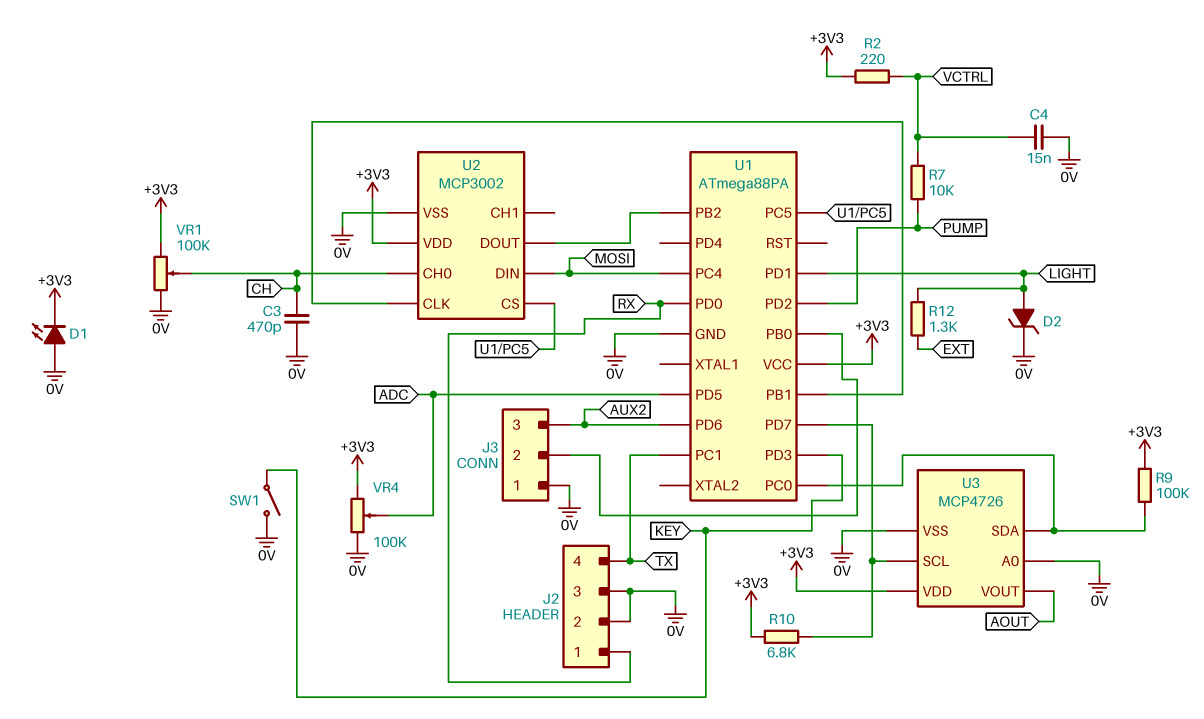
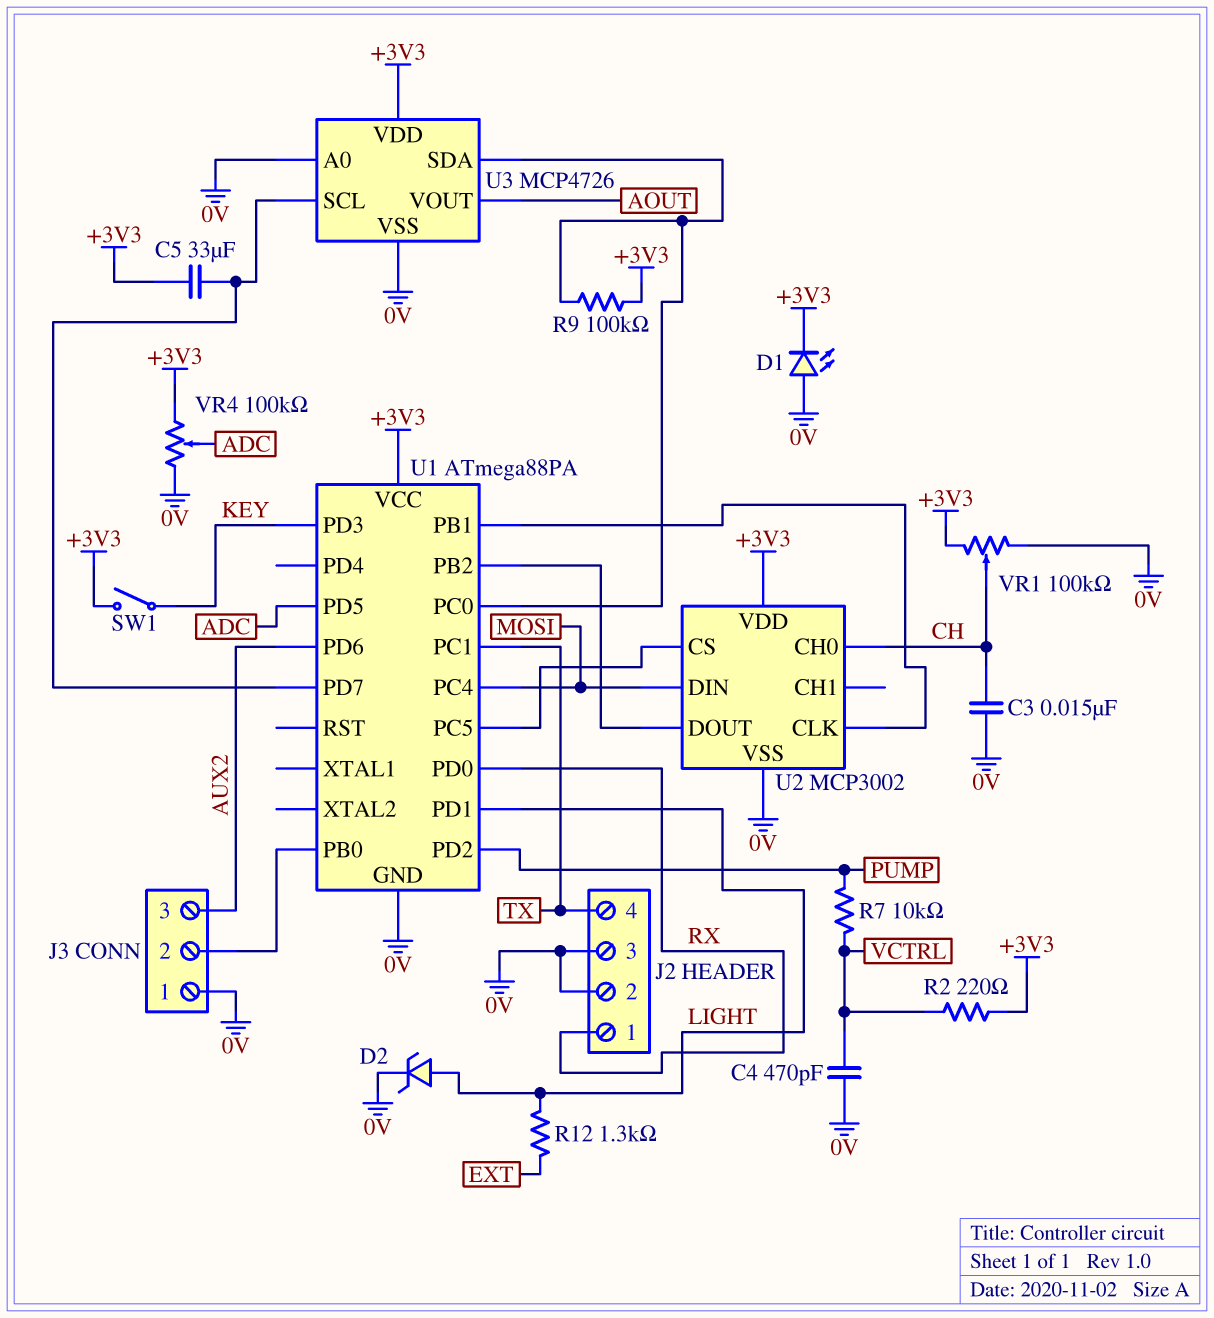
C3: 470pF (0V, CH) -> 15nF (0V, CH)
C4: 15nF (0V, VCTRL) -> 470pF (0V, VCTRL)
C5: none -> 33uF (+3V3, U1/PD7)
R10: 6.8k (+3V3, U1/PD7) -> none
SW1: switch (0V, KEY) -> switch (+3V3, KEY)

